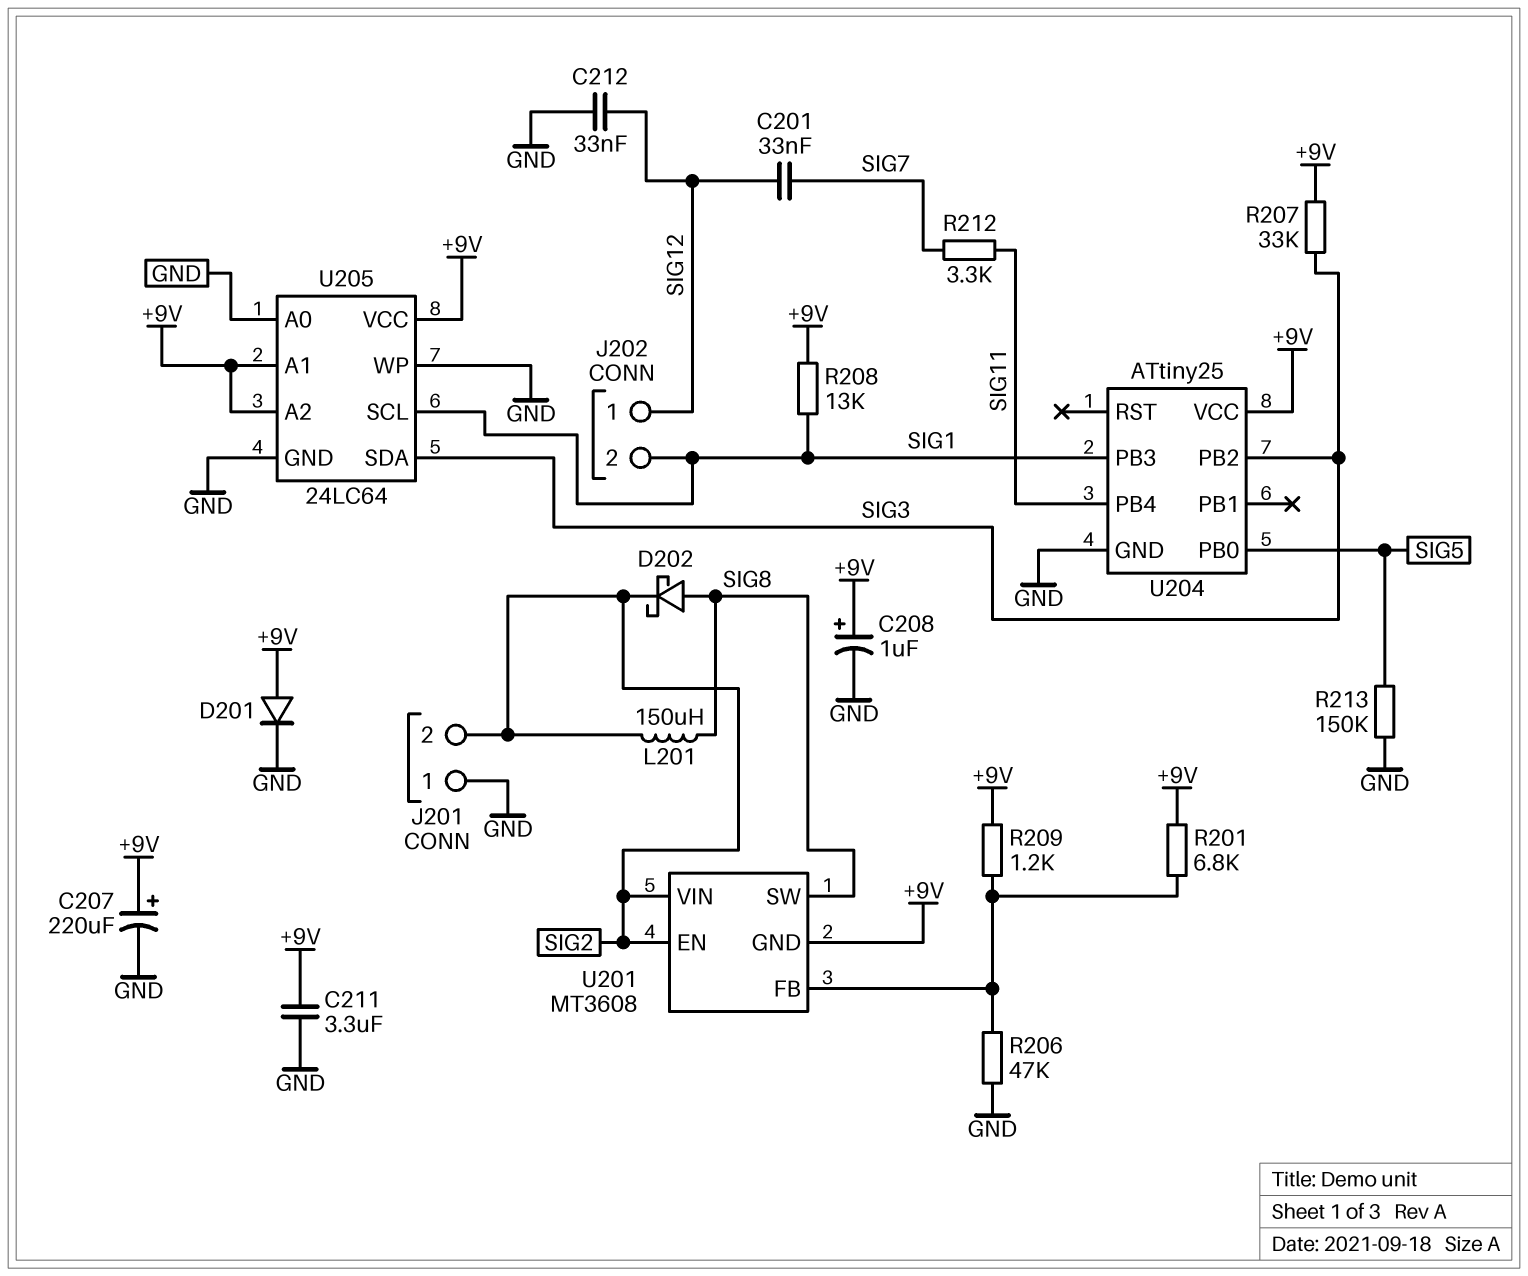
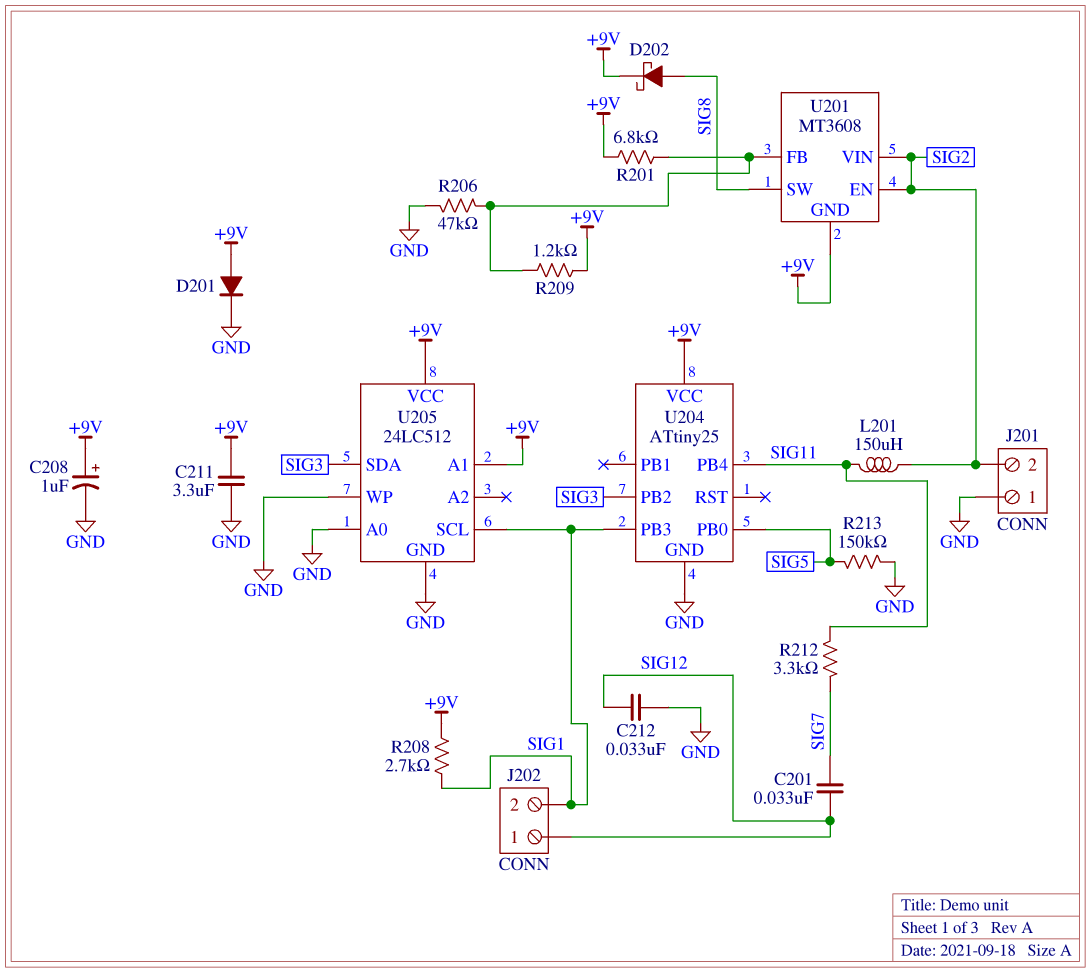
C207: 220uF (plus +9V, minus GND) -> none
D202: schottky (A SIG8, K SIG2) -> schottky (A SIG8, K +9V)
L201: 150uH (SIG2, SIG8) -> 150uH (SIG2, SIG11)
R207: 33k (+9V, SIG3) -> none
R208: 13k (+9V, SIG1) -> 2.7k (+9V, SIG1)
U205: 24LC64 -> 24LC512
U205 pin A2: +9V -> none

